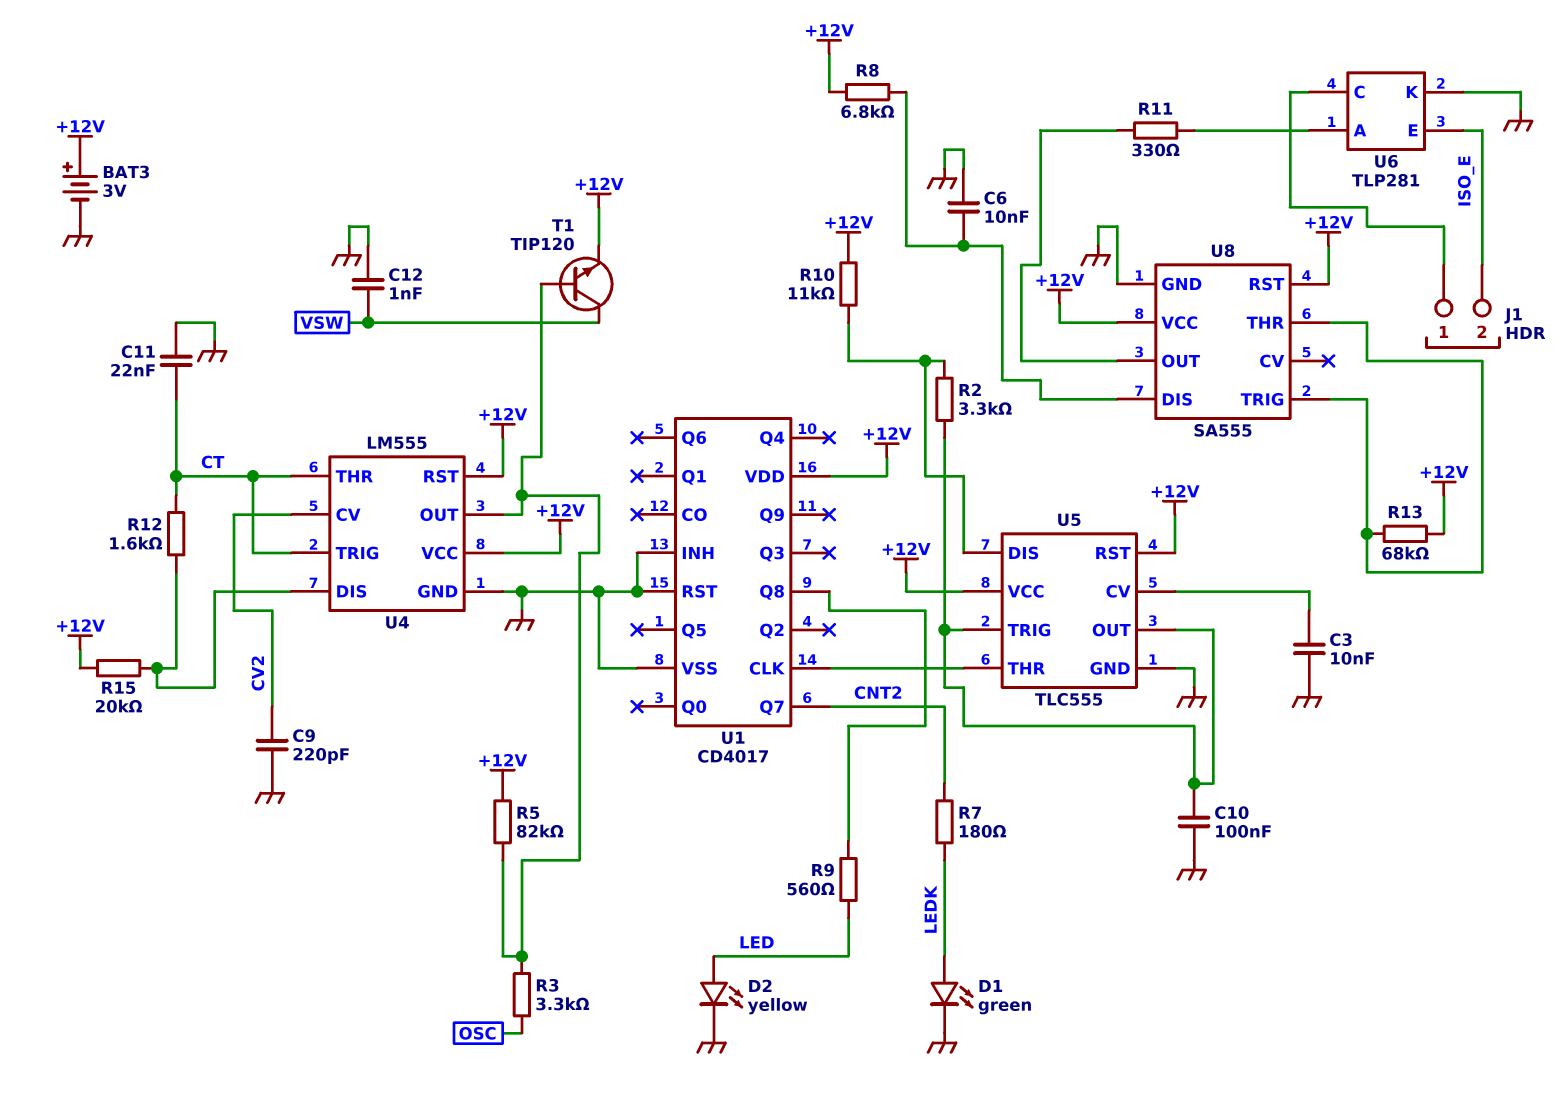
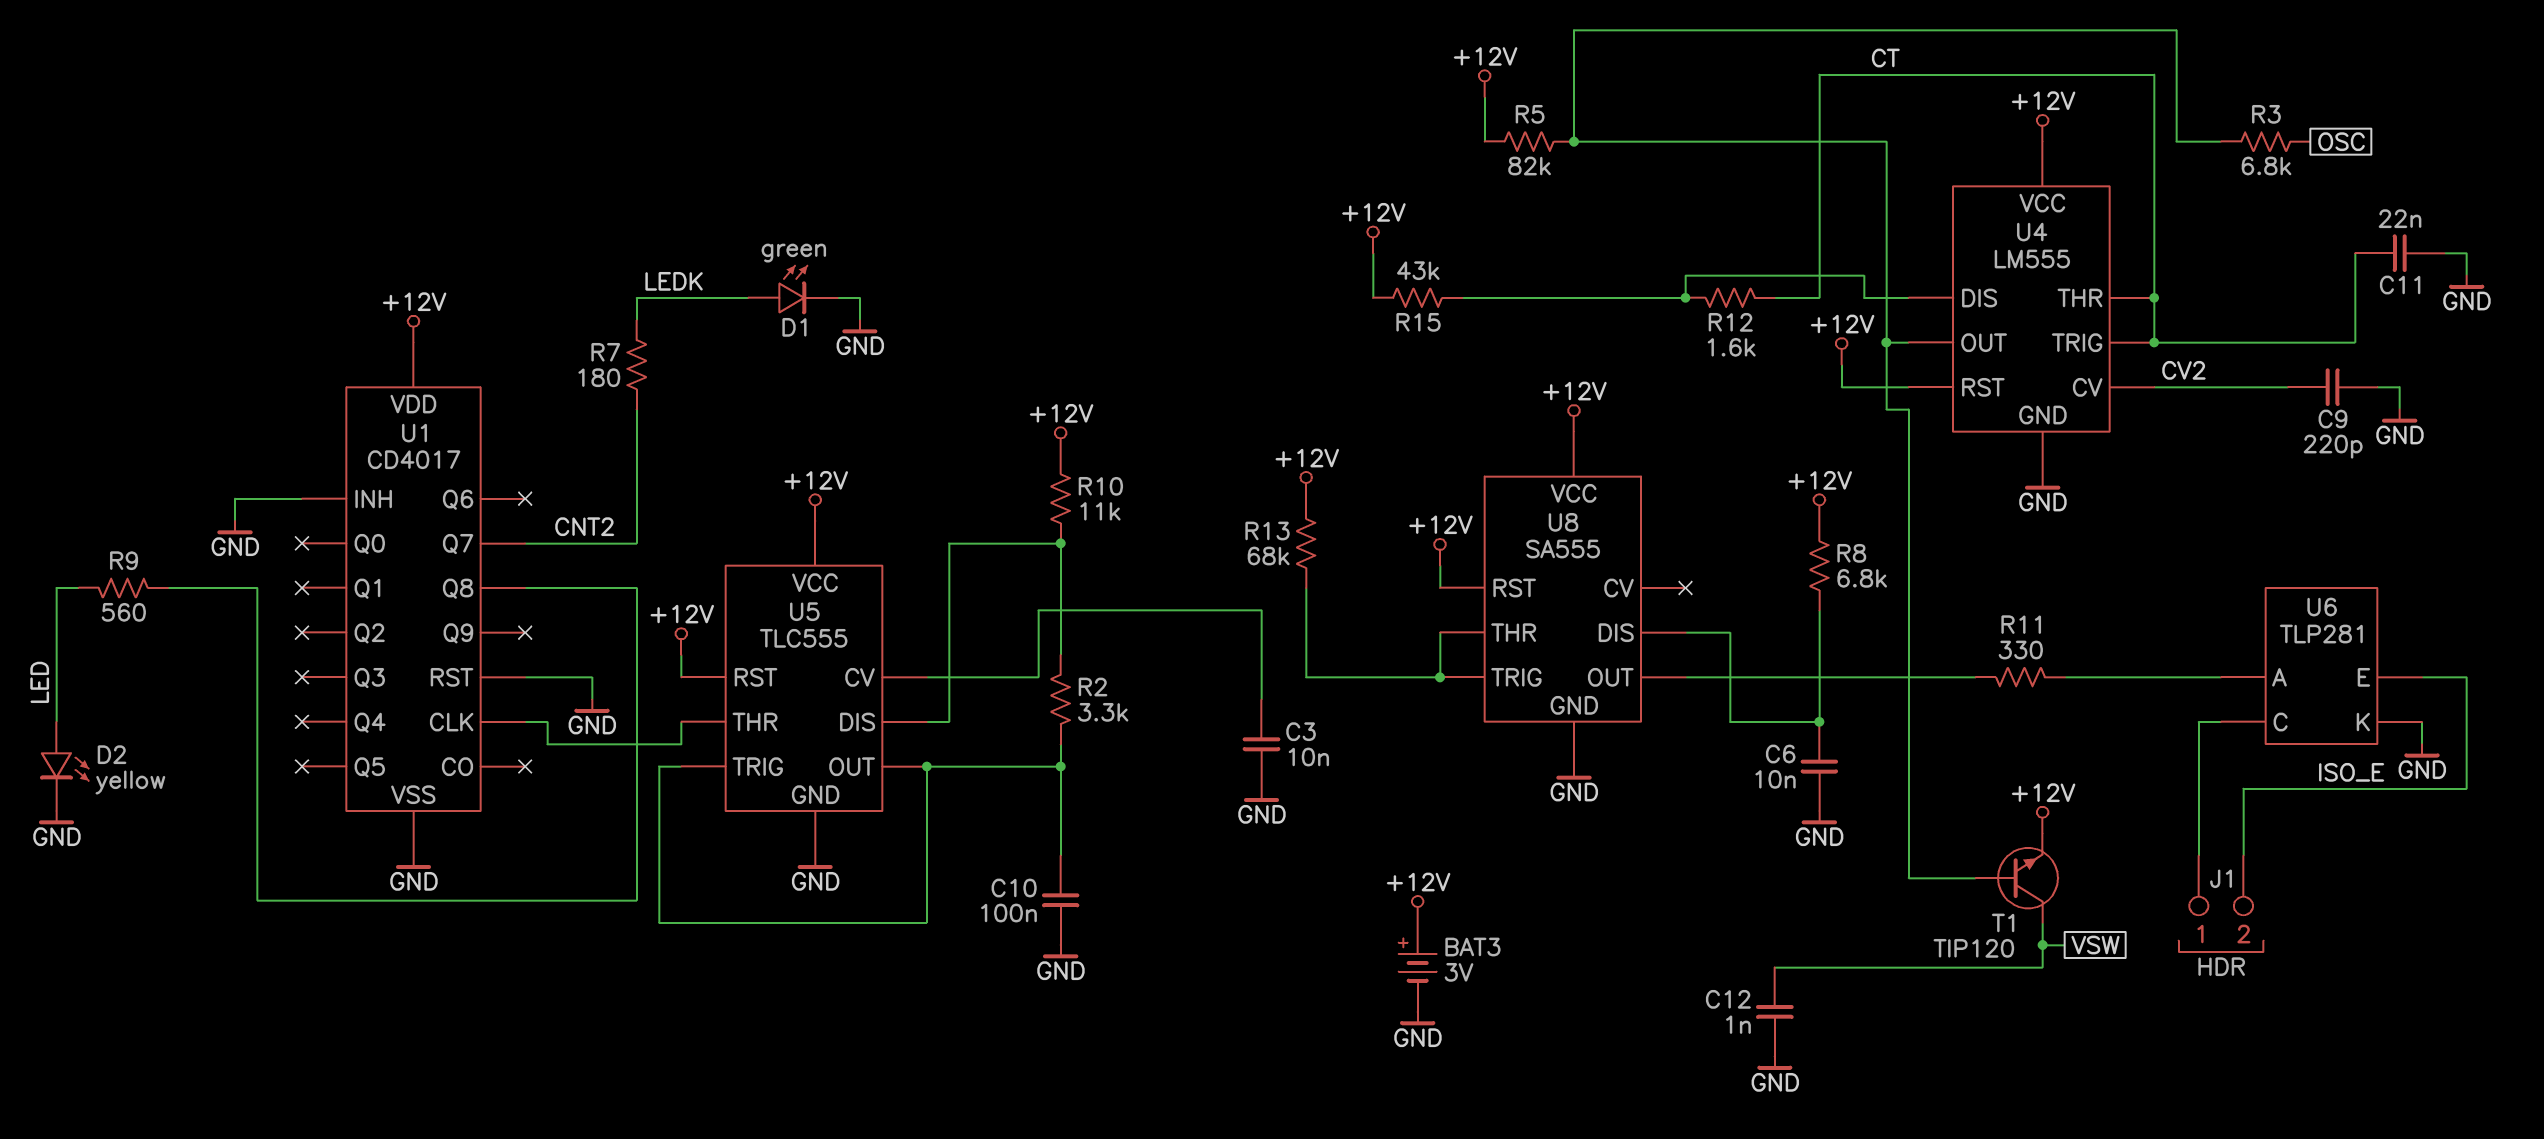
R3: 3.3k (OSC, U4/OUT) -> 6.8k (OSC, U4/OUT)
R15: 20k (+12V, U4/DIS) -> 43k (+12V, U4/DIS)

